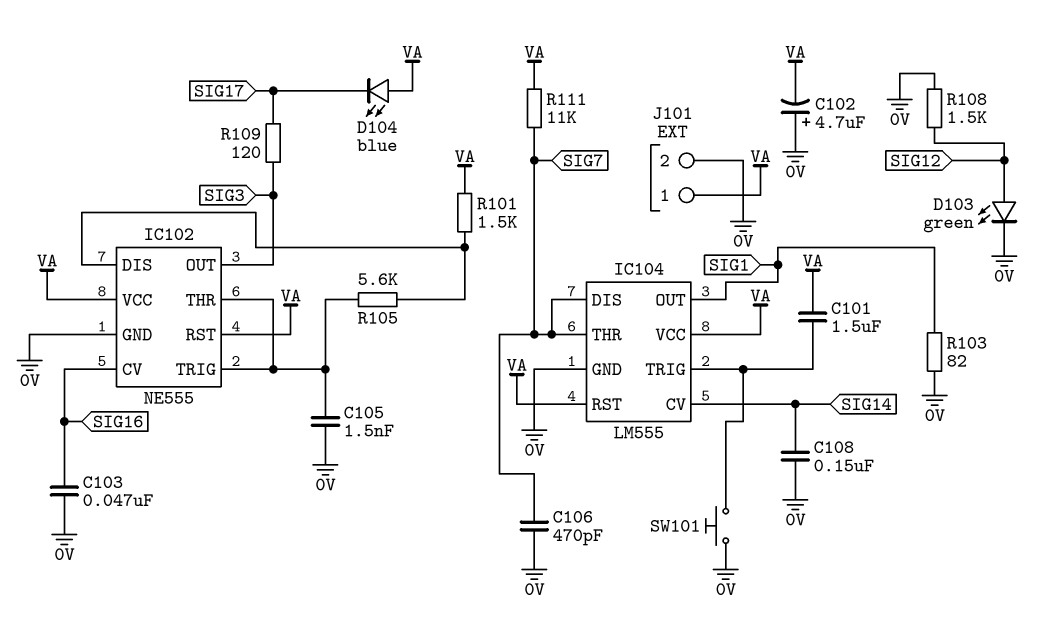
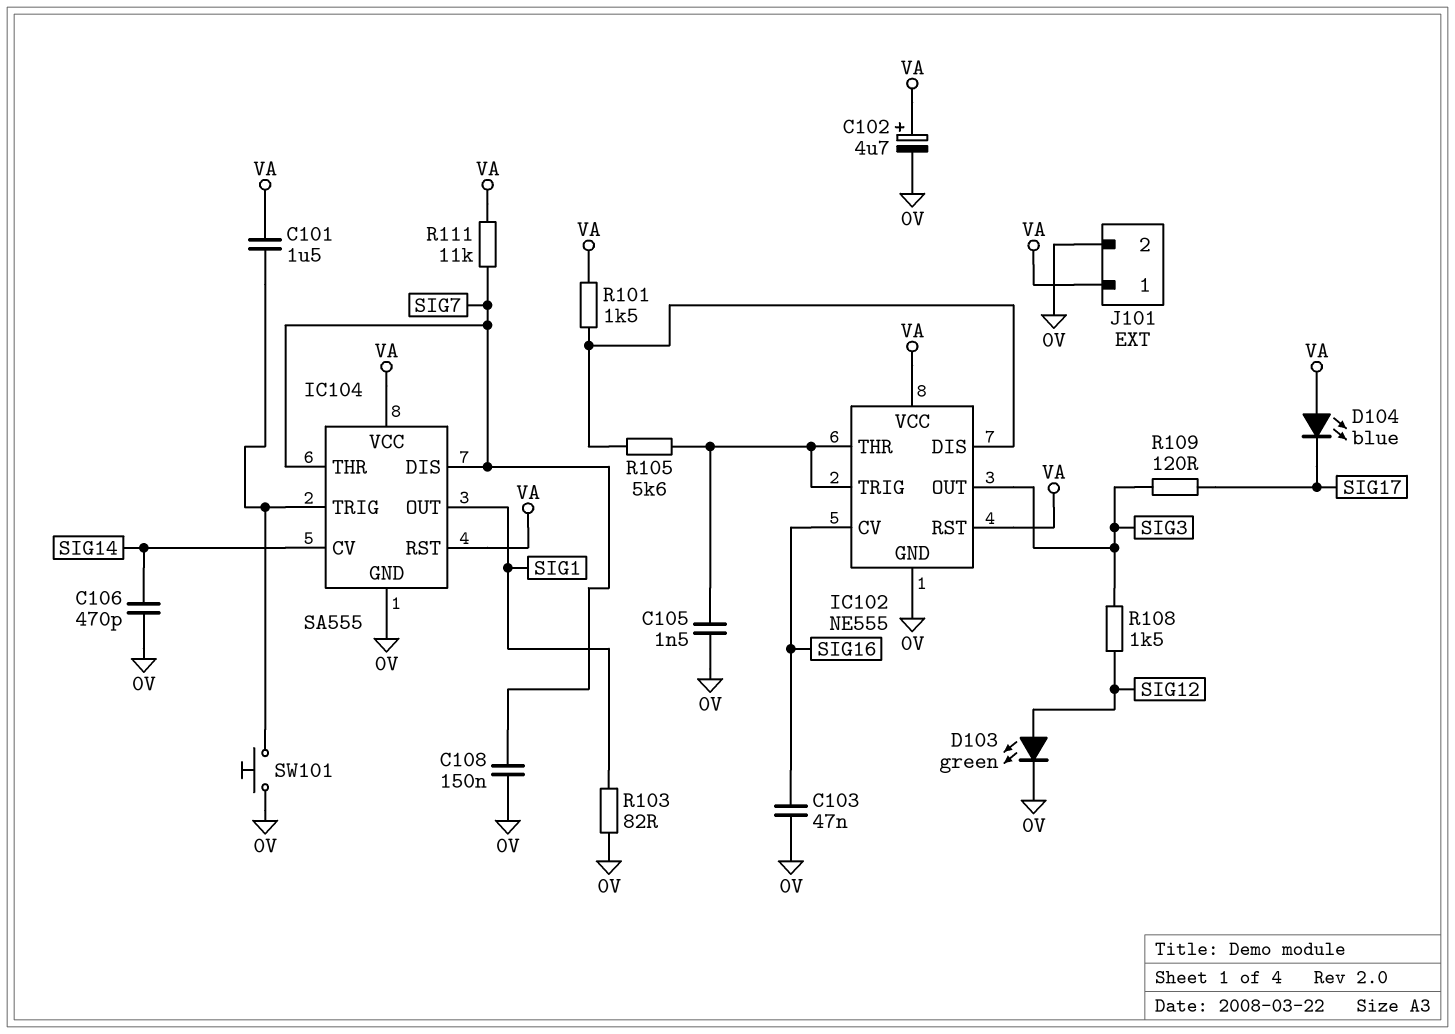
C102: 4.7uF (plus 0V, minus VA) -> 4.7uF (plus VA, minus 0V)
C106: 470pF (0V, SIG7) -> 470pF (0V, SIG14)
C108: 150nF (0V, SIG14) -> 150nF (0V, SIG7)
IC104: LM555 -> SA555
R108: 1.5k (0V, SIG12) -> 1.5k (SIG3, SIG12)

